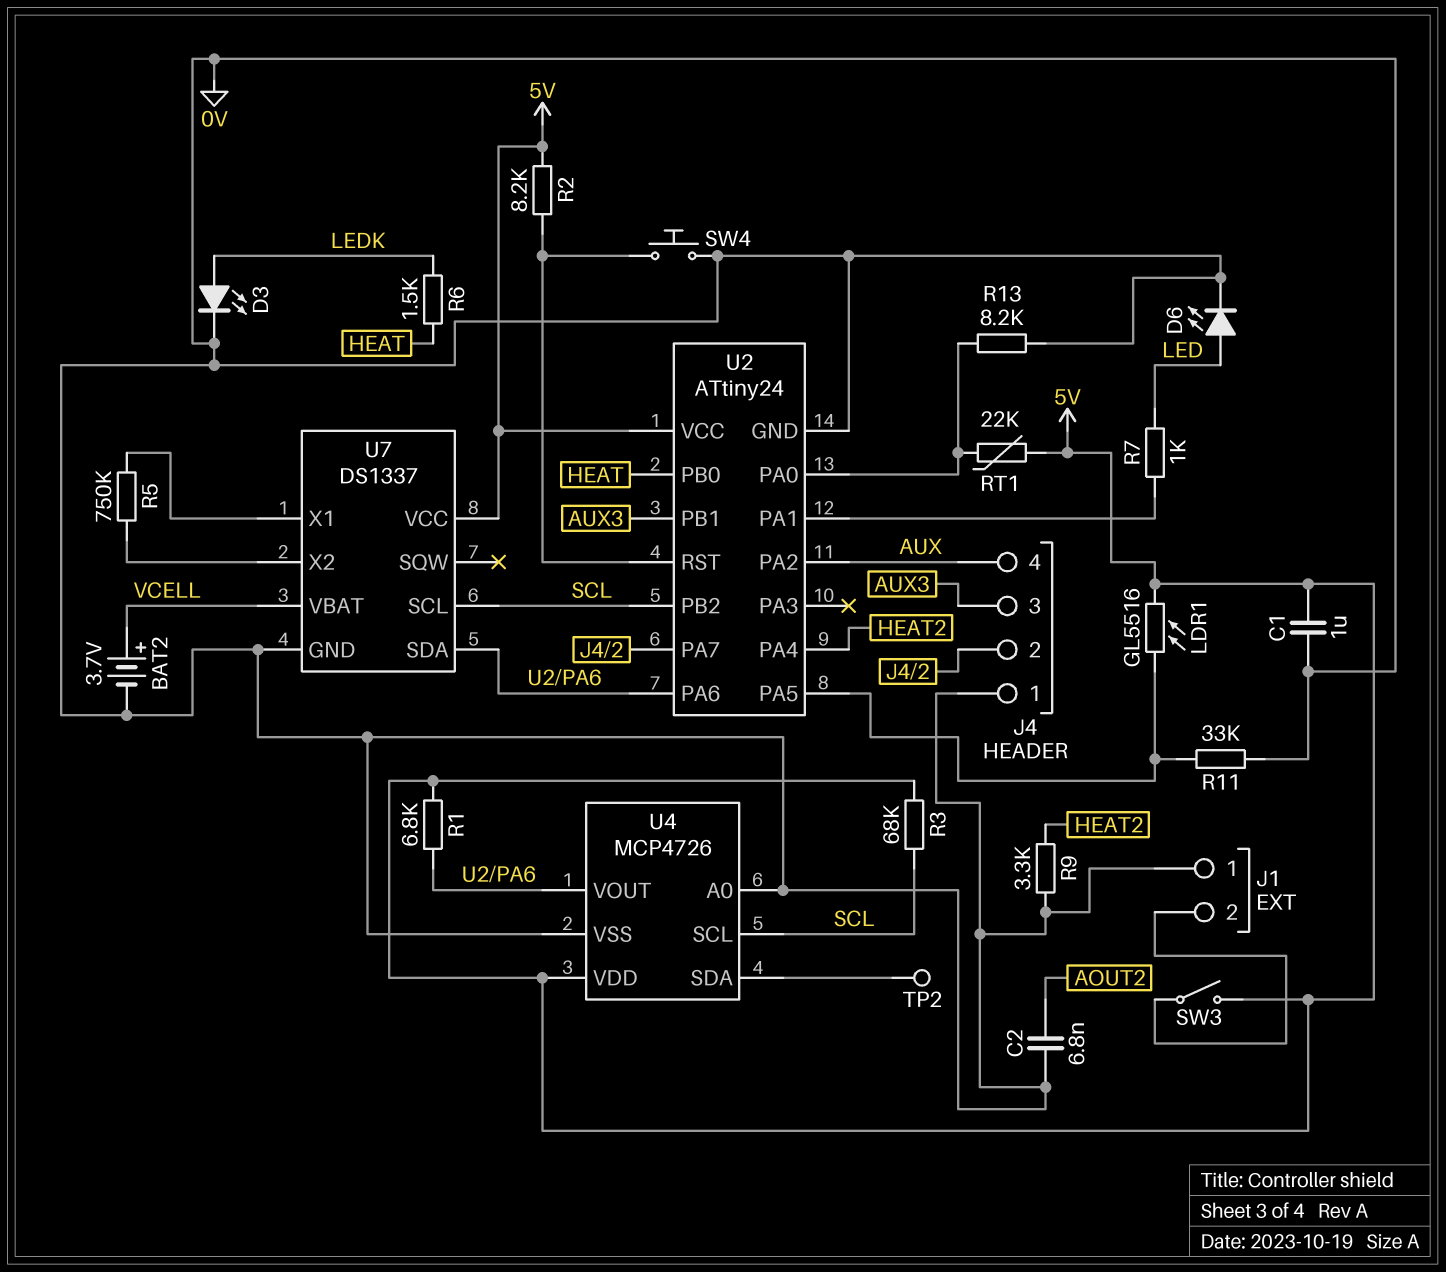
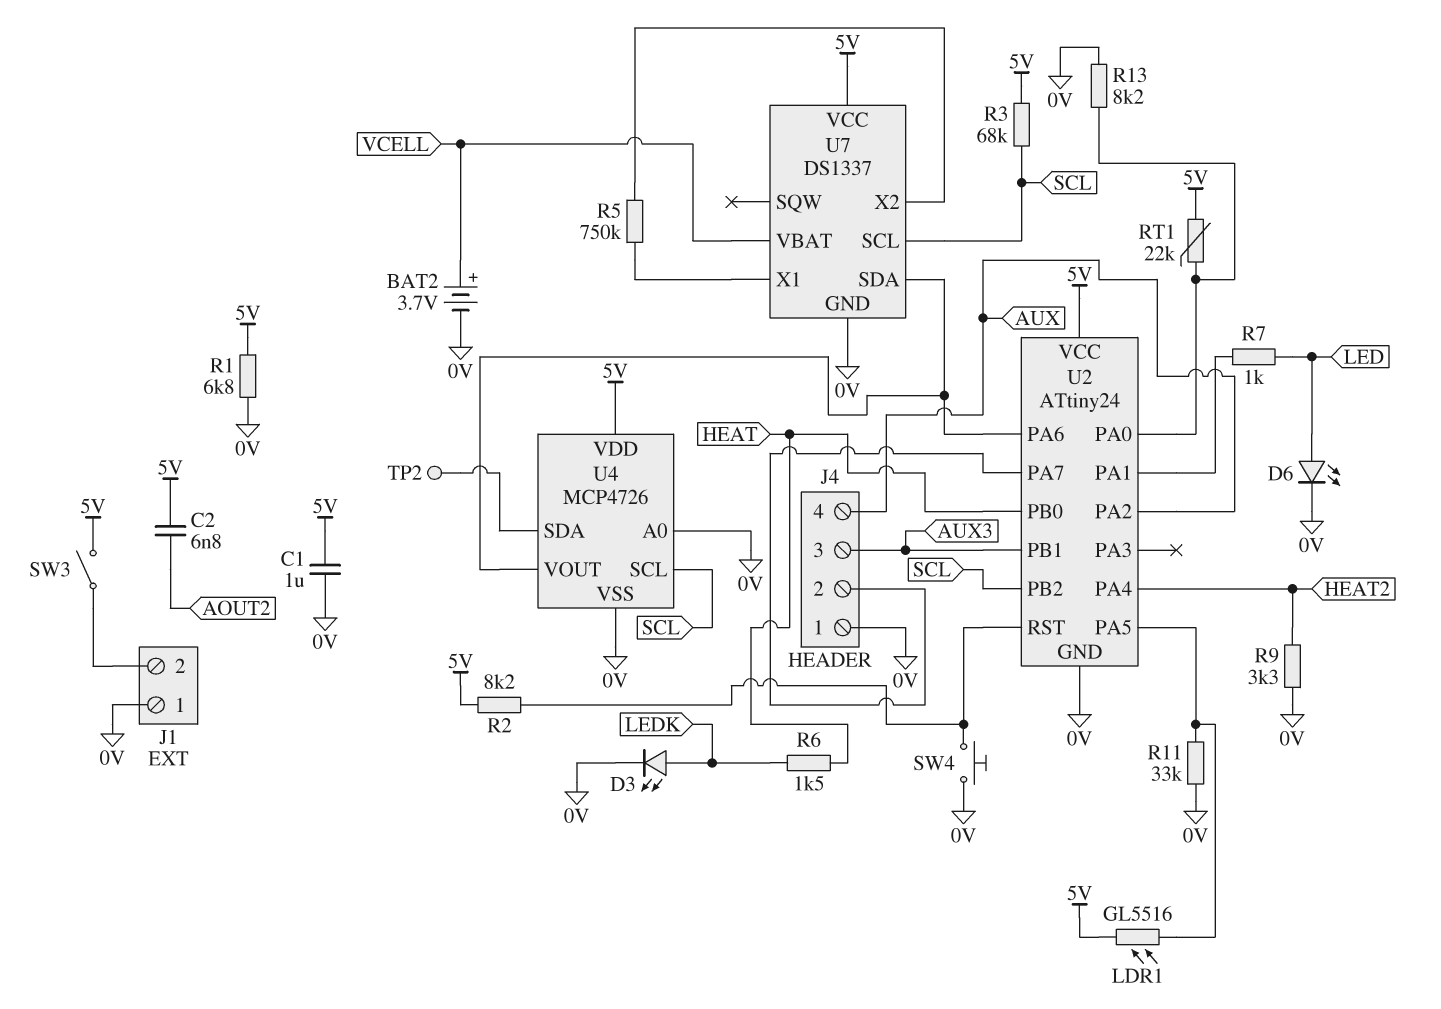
C2: 6.8nF (0V, AOUT2) -> 6.8nF (5V, AOUT2)
R1: 6.8k (5V, U2/PA6) -> 6.8k (0V, 5V)

